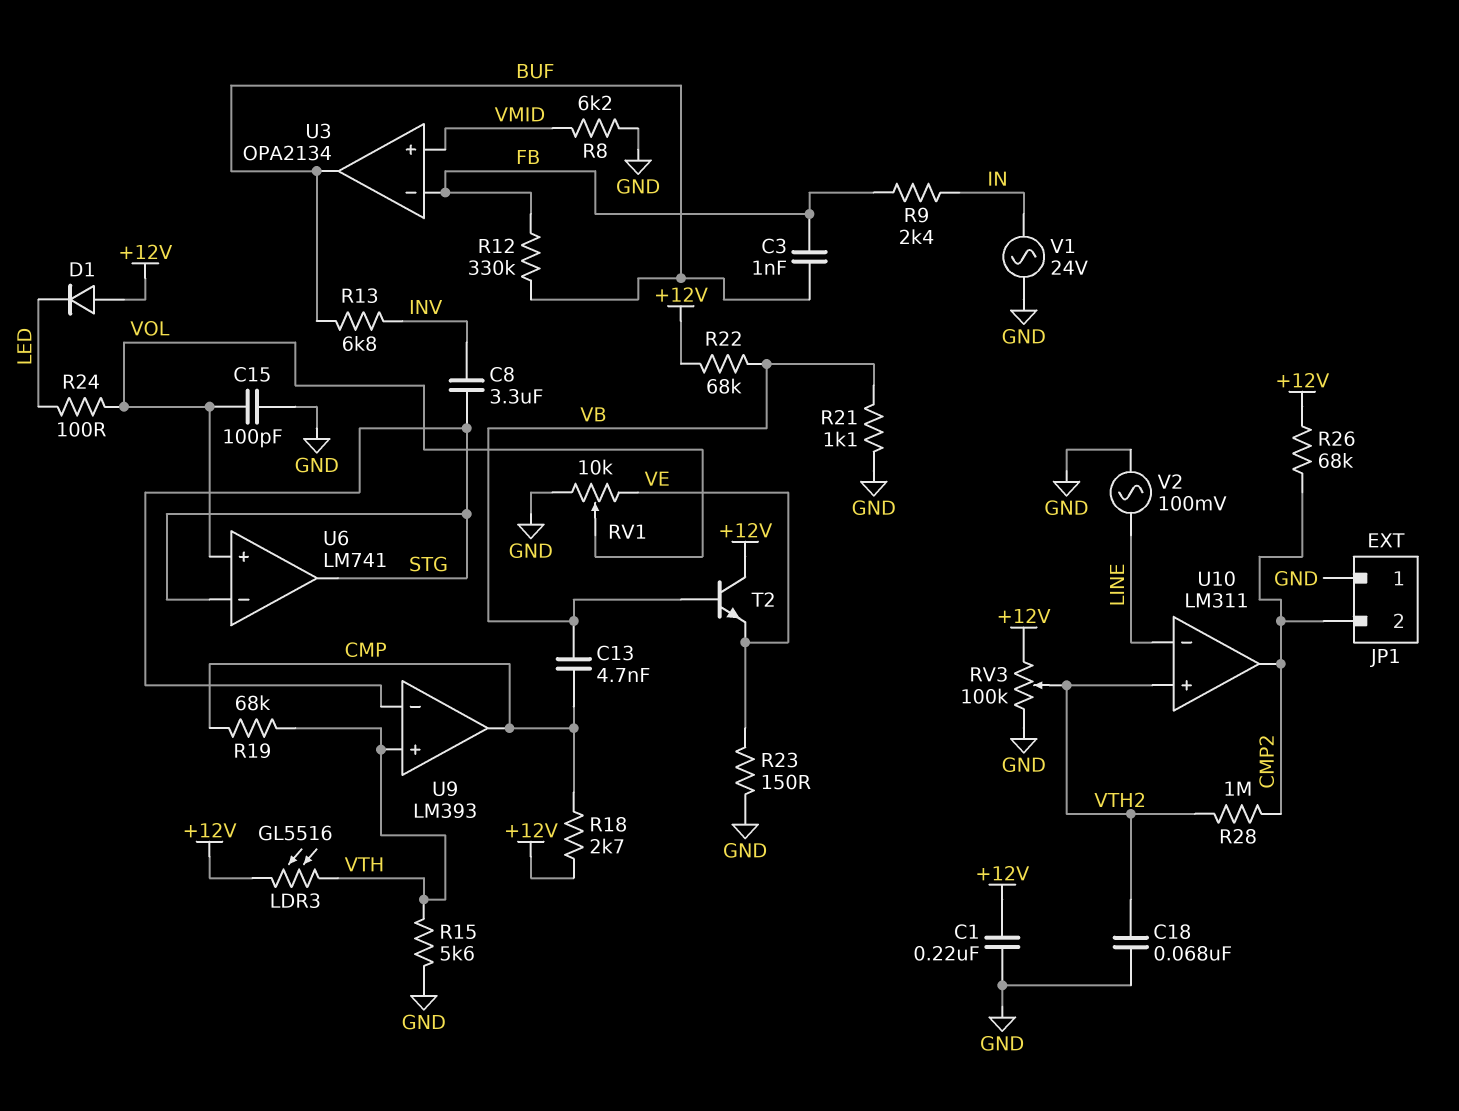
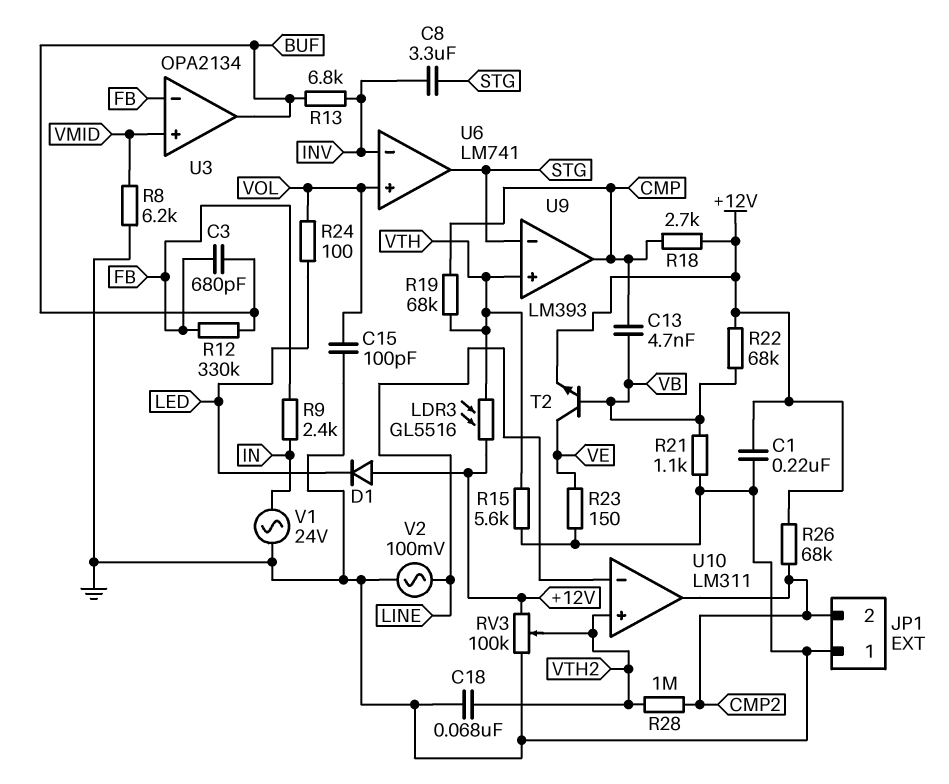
C3: 1nF (BUF, FB) -> 680pF (BUF, FB)
RV1: 10k (GND, VE, wiper VOL) -> none
T2: NPN (B VB, C +12V, E VE) -> NPN (B VB, C VE, E +12V)
U6 pin in-: STG -> INV

